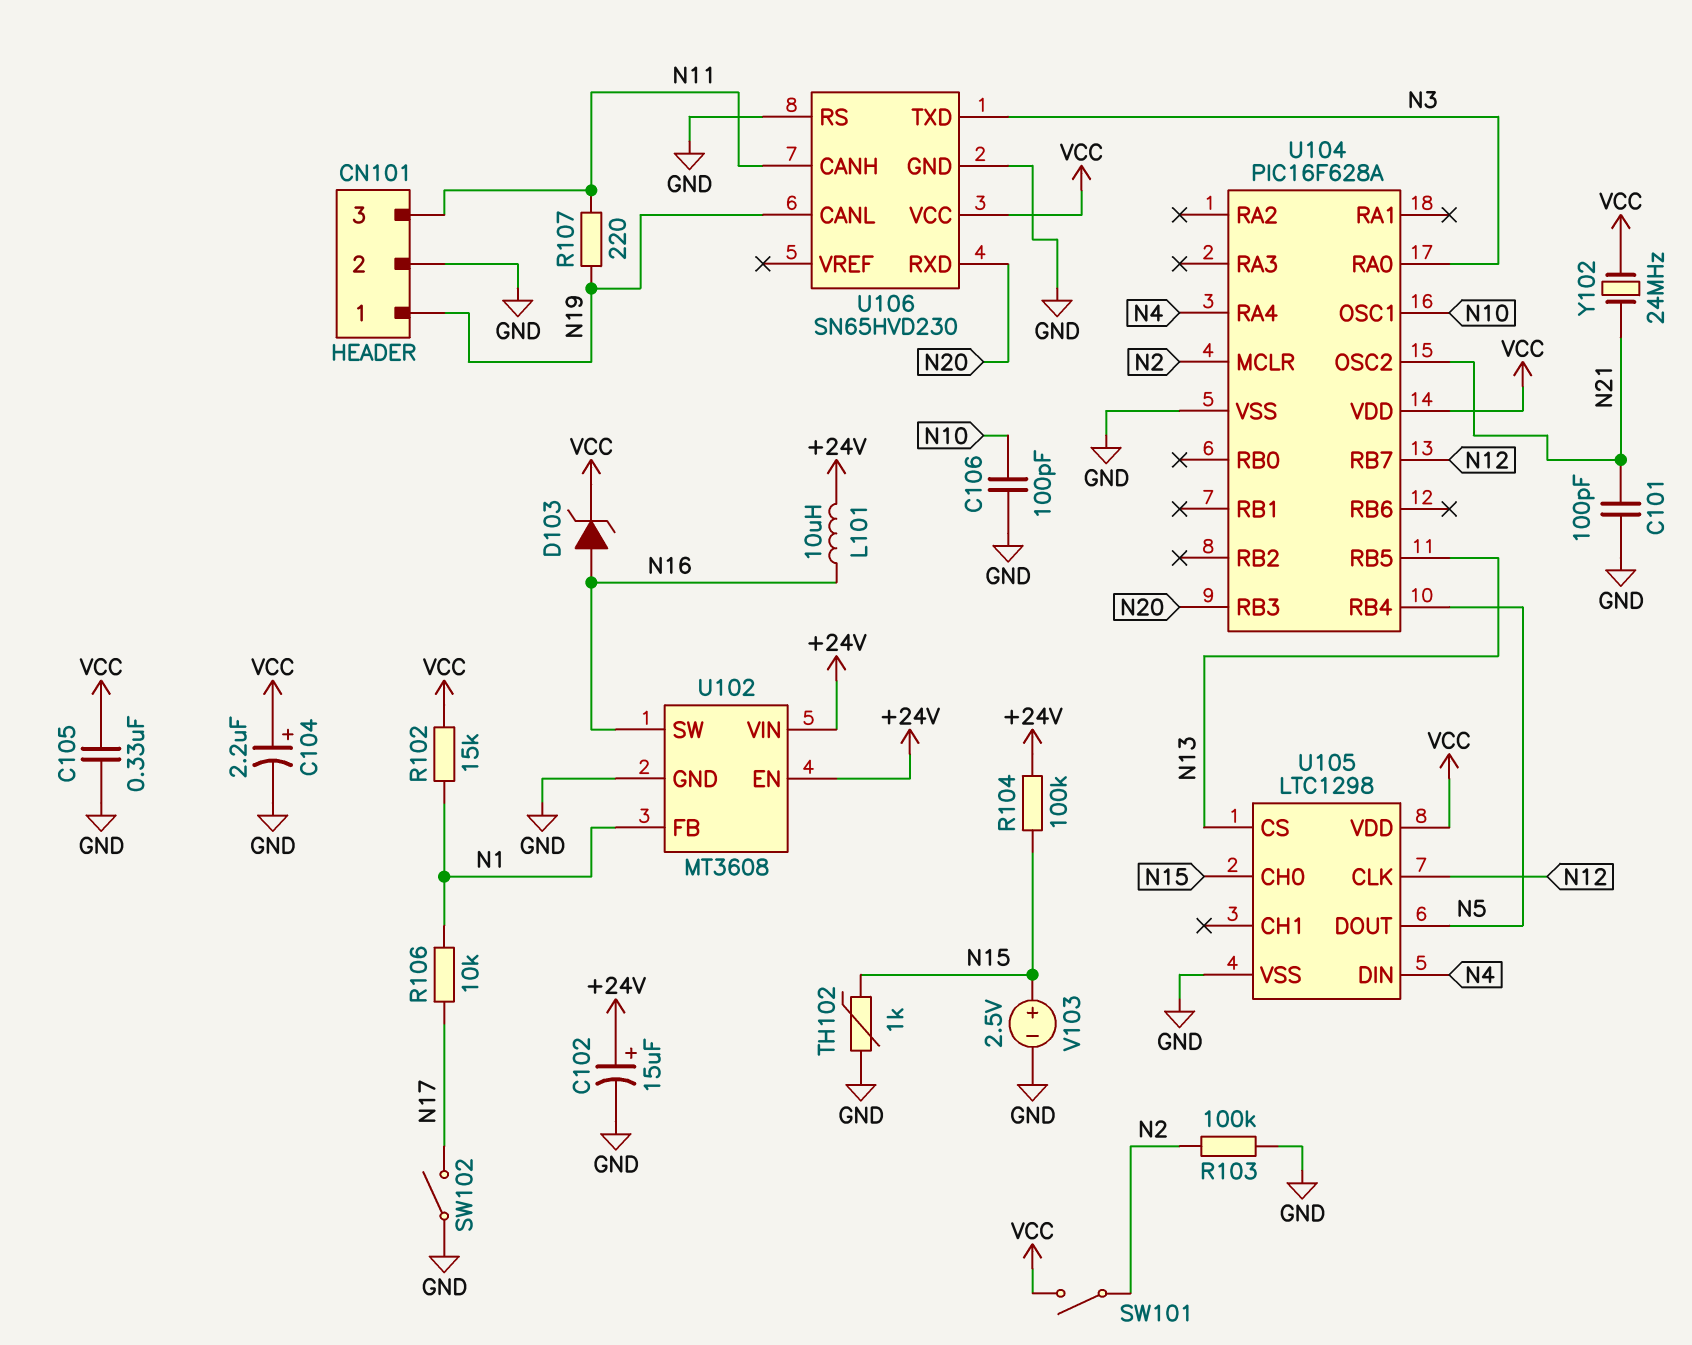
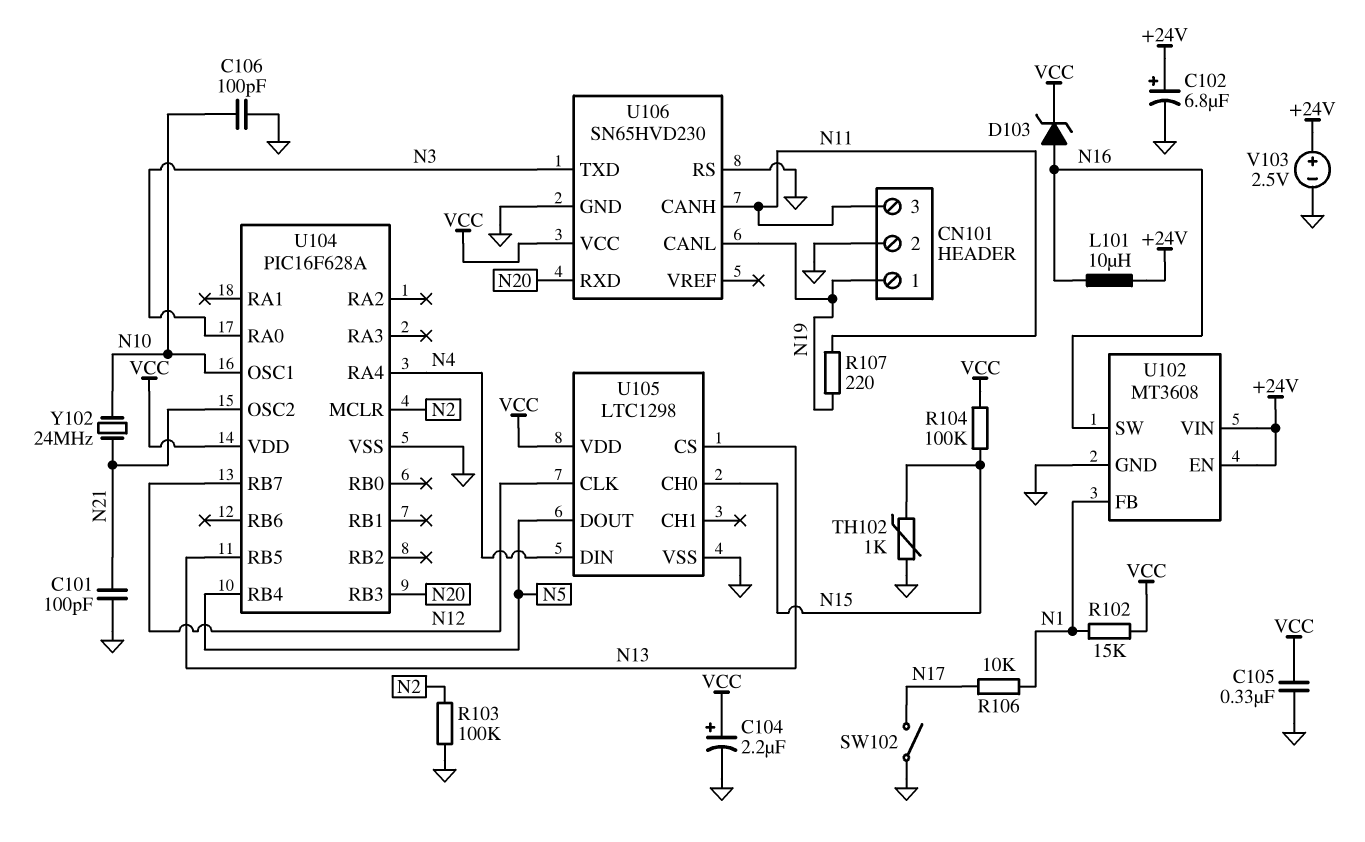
C102: 15uF (plus +24V, minus GND) -> 6.8uF (plus +24V, minus GND)
R104: 100k (+24V, N15) -> 100k (N15, VCC)
SW101: switch (N2, VCC) -> none
V103: 2.5V (plus N15, minus GND) -> 2.5V (plus +24V, minus GND)
Y102: 24MHz (N21, VCC) -> 24MHz (N10, N21)

